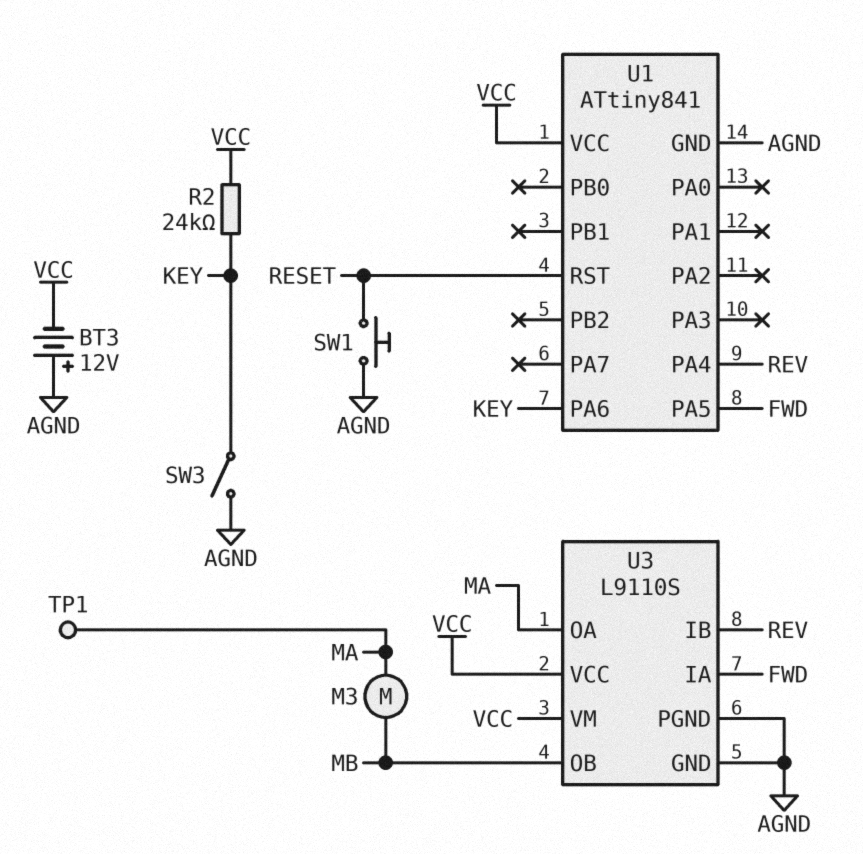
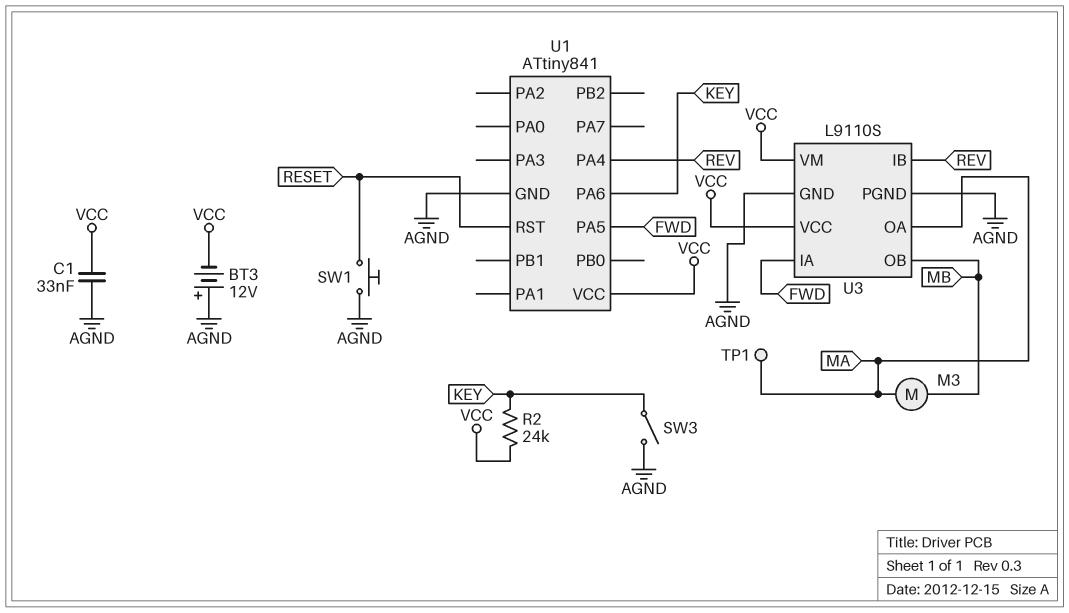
C1: none -> 33nF (AGND, VCC)

